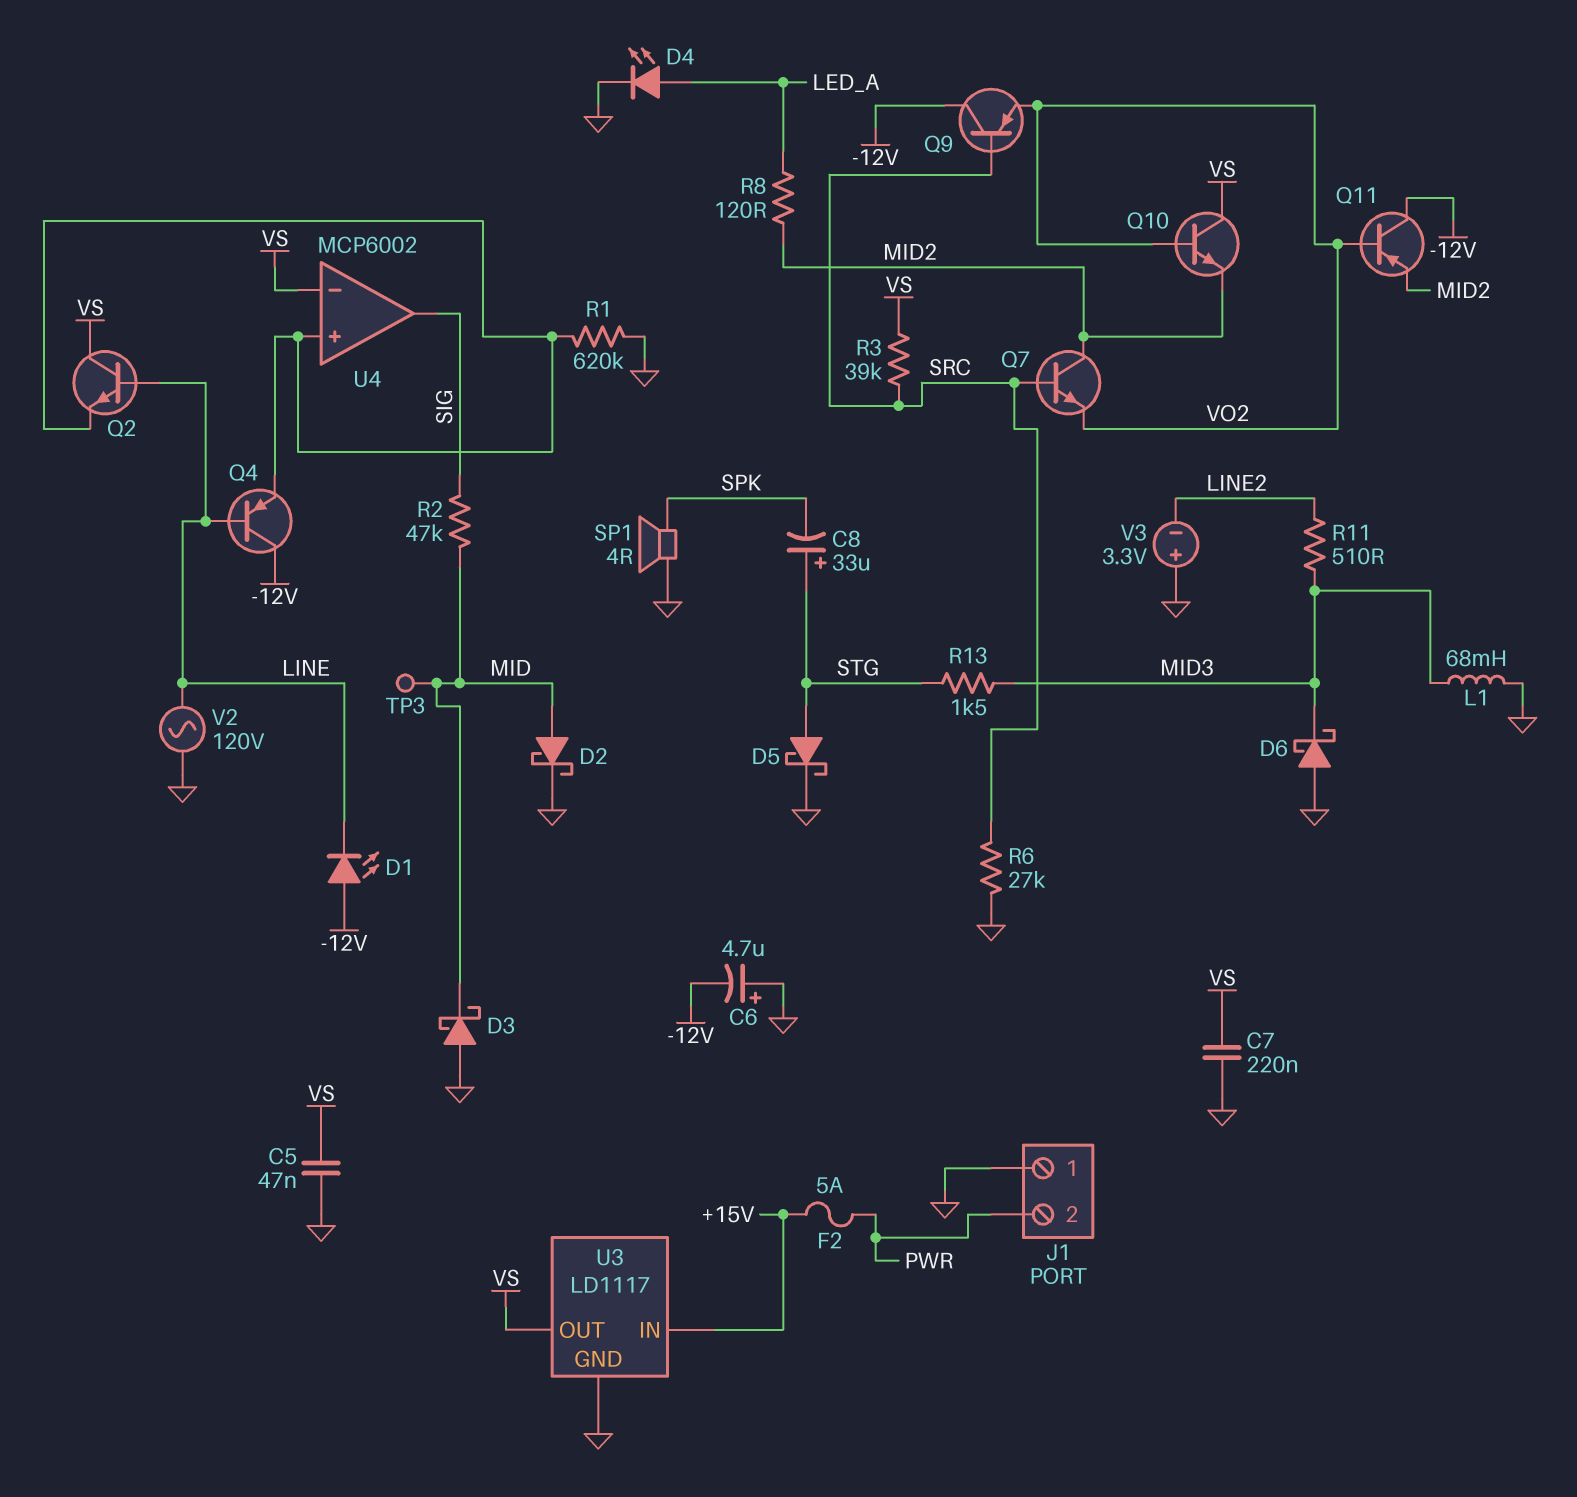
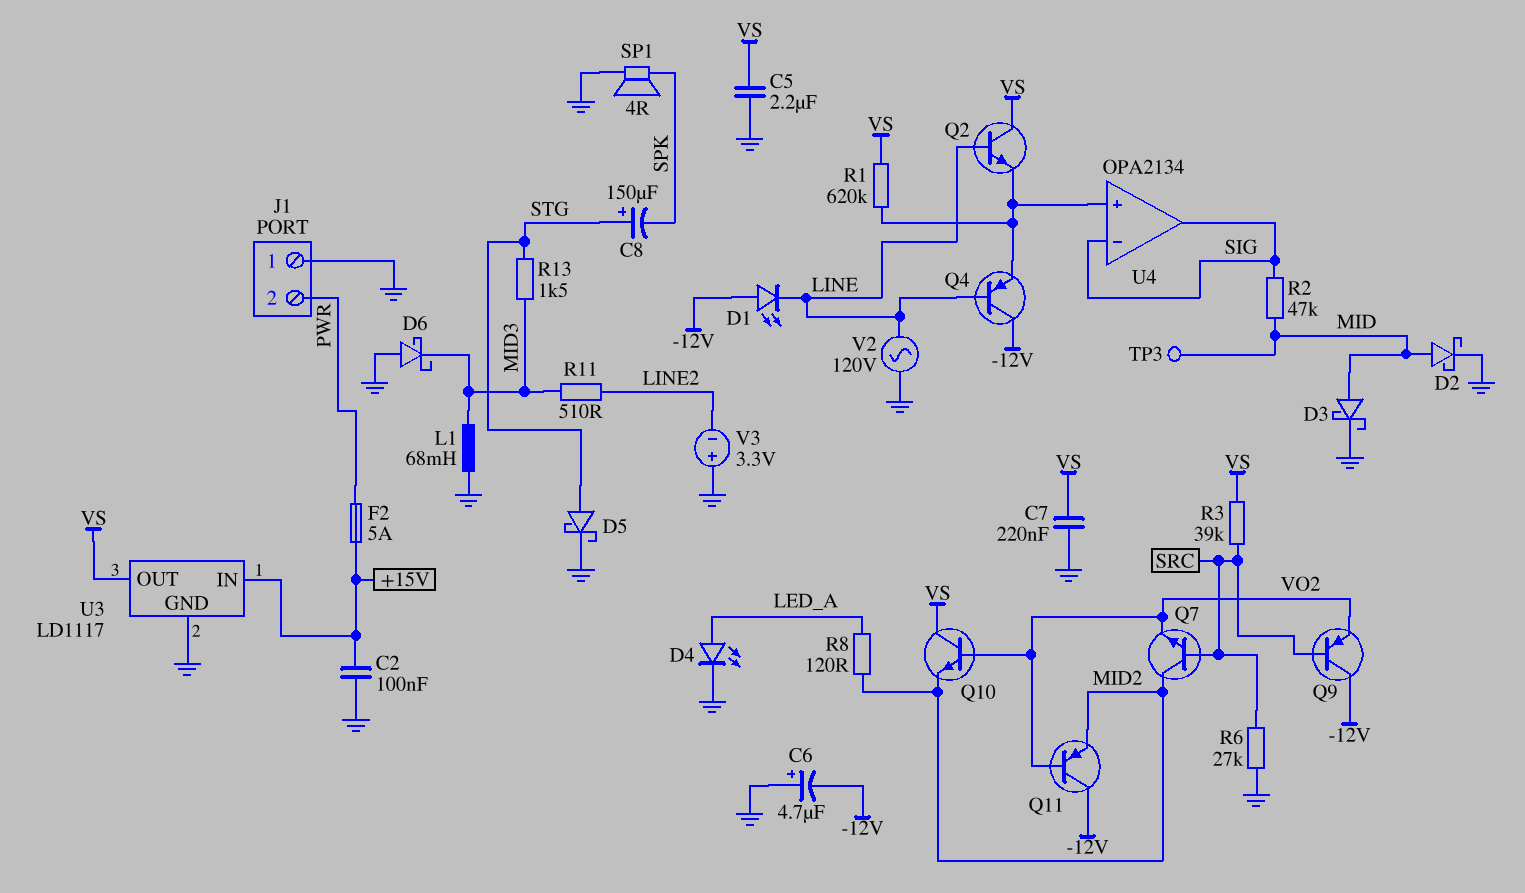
C2: none -> 100nF (+15V, GND)
C5: 47nF (GND, VS) -> 2.2uF (GND, VS)
C8: 33uF (plus STG, minus SPK) -> 150uF (plus STG, minus SPK)
D3: schottky (A GND, K MID) -> schottky (A MID, K GND)
R1: 620k (GND, U4/in+) -> 620k (U4/in+, VS)
U4: MCP6002 -> OPA2134
U4 pin in-: VS -> SIG

